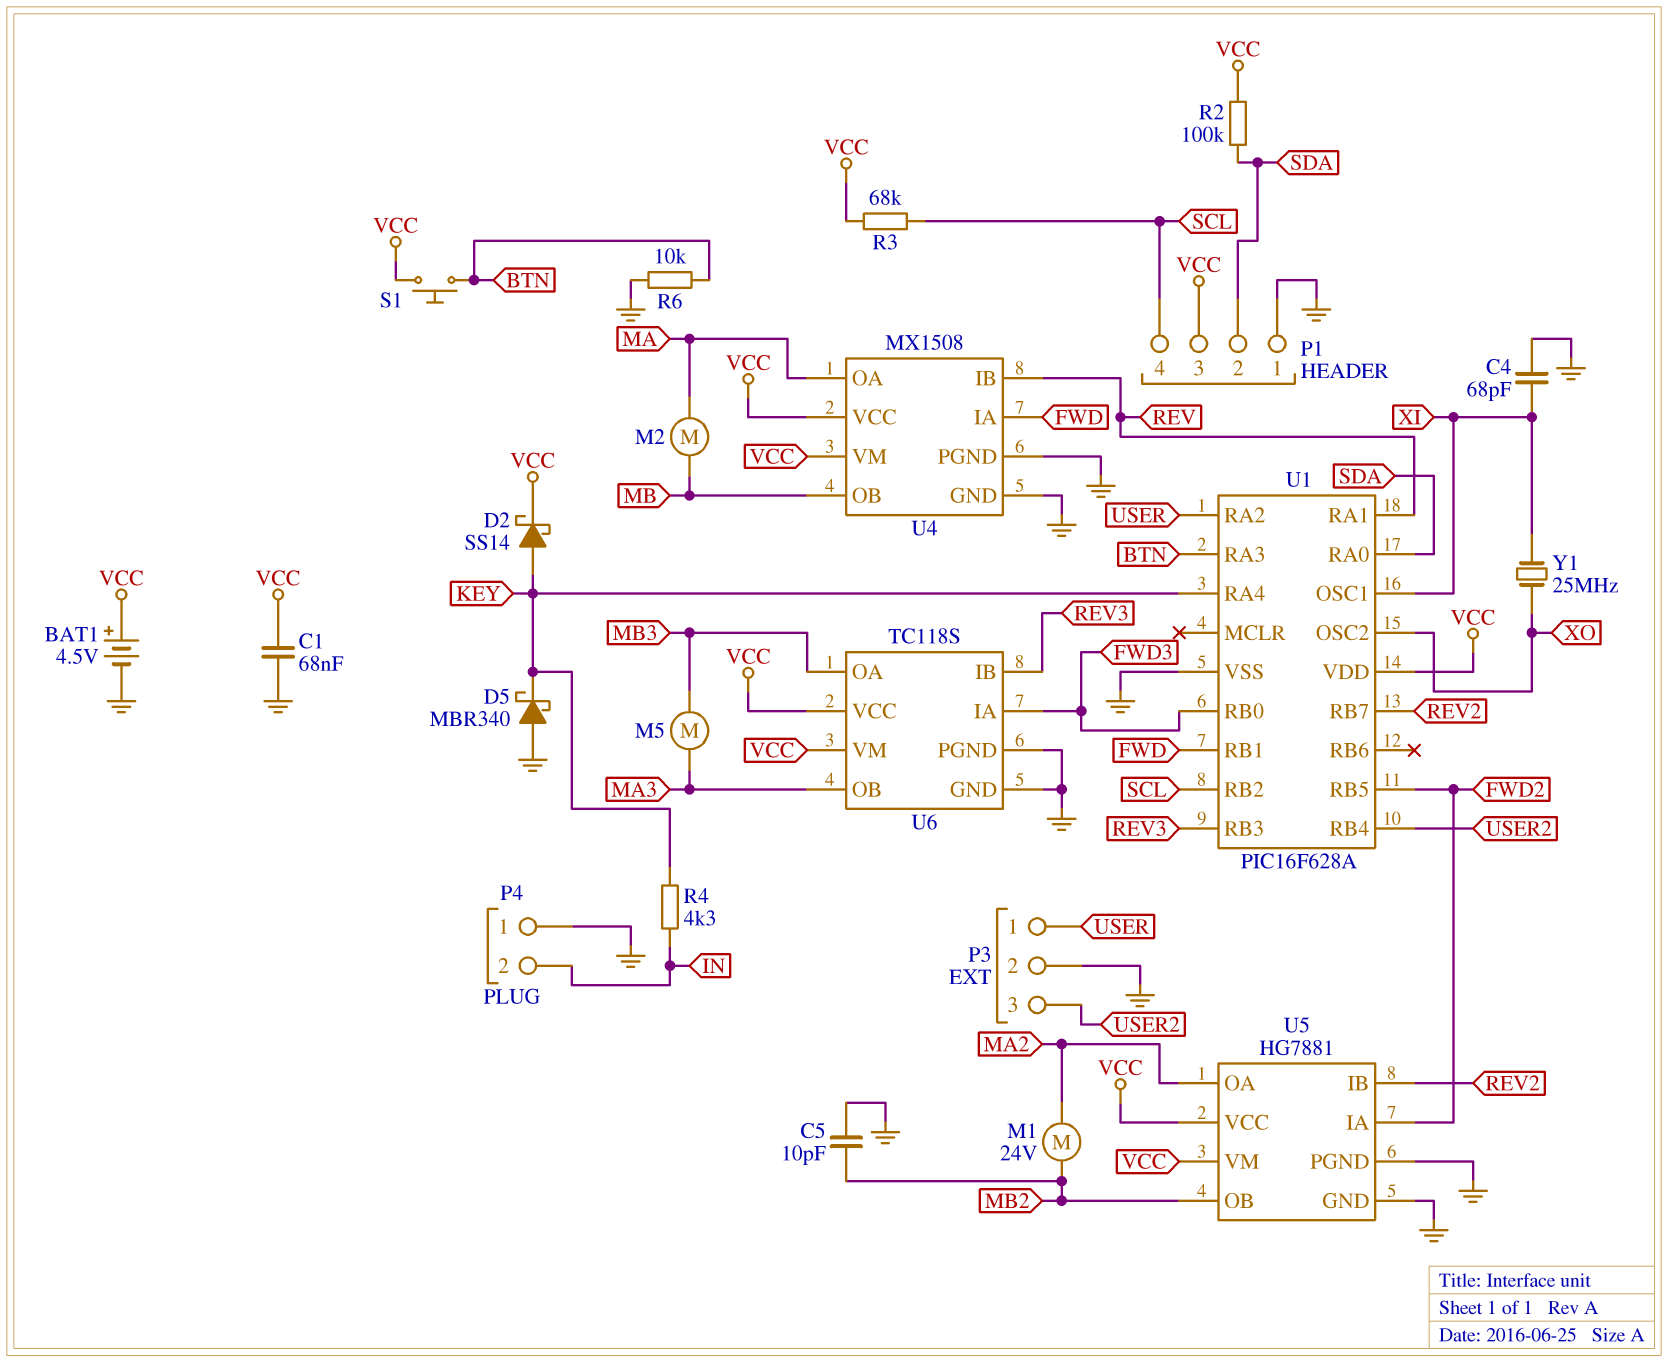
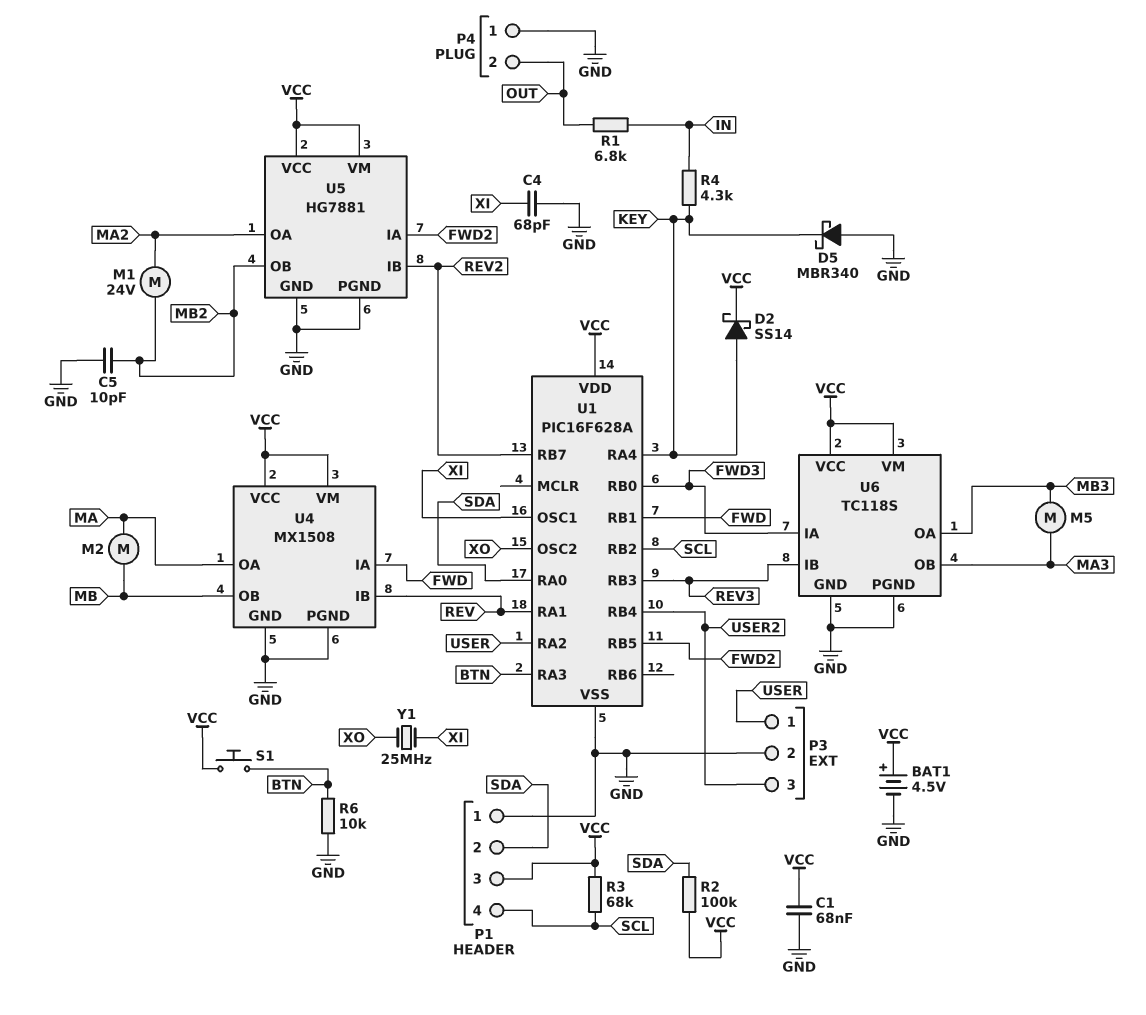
P4 pin 2: IN -> OUT
R1: none -> 6.8k (IN, OUT)

